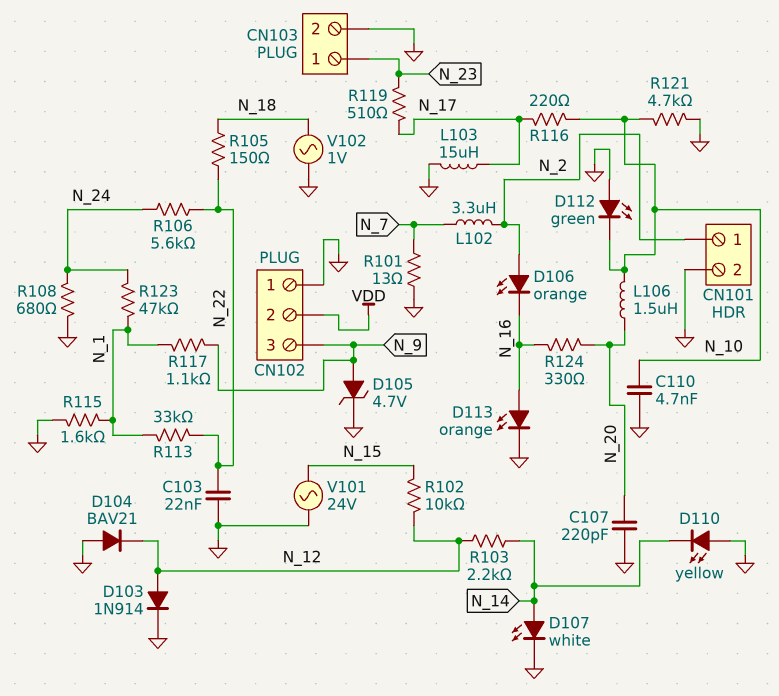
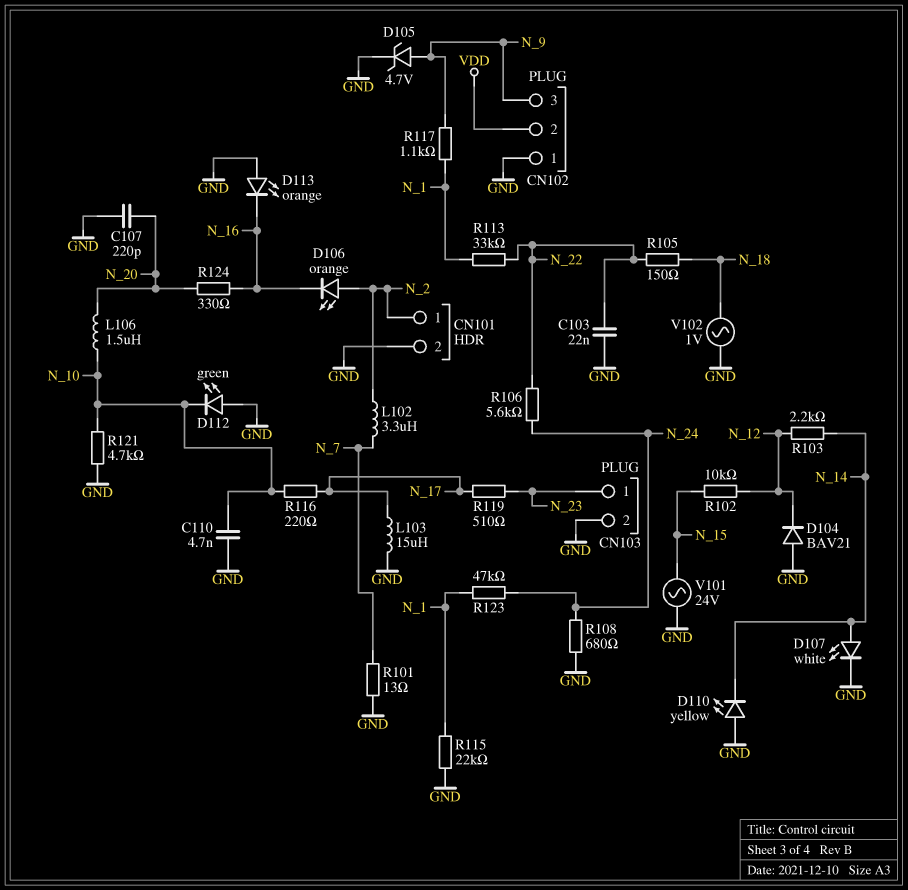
D103: diode 1N914 (A N_12, K GND) -> none
D113: LED orange (A N_16, K GND) -> LED orange (A GND, K N_16)
R115: 1.6k (GND, N_1) -> 22k (GND, N_1)

